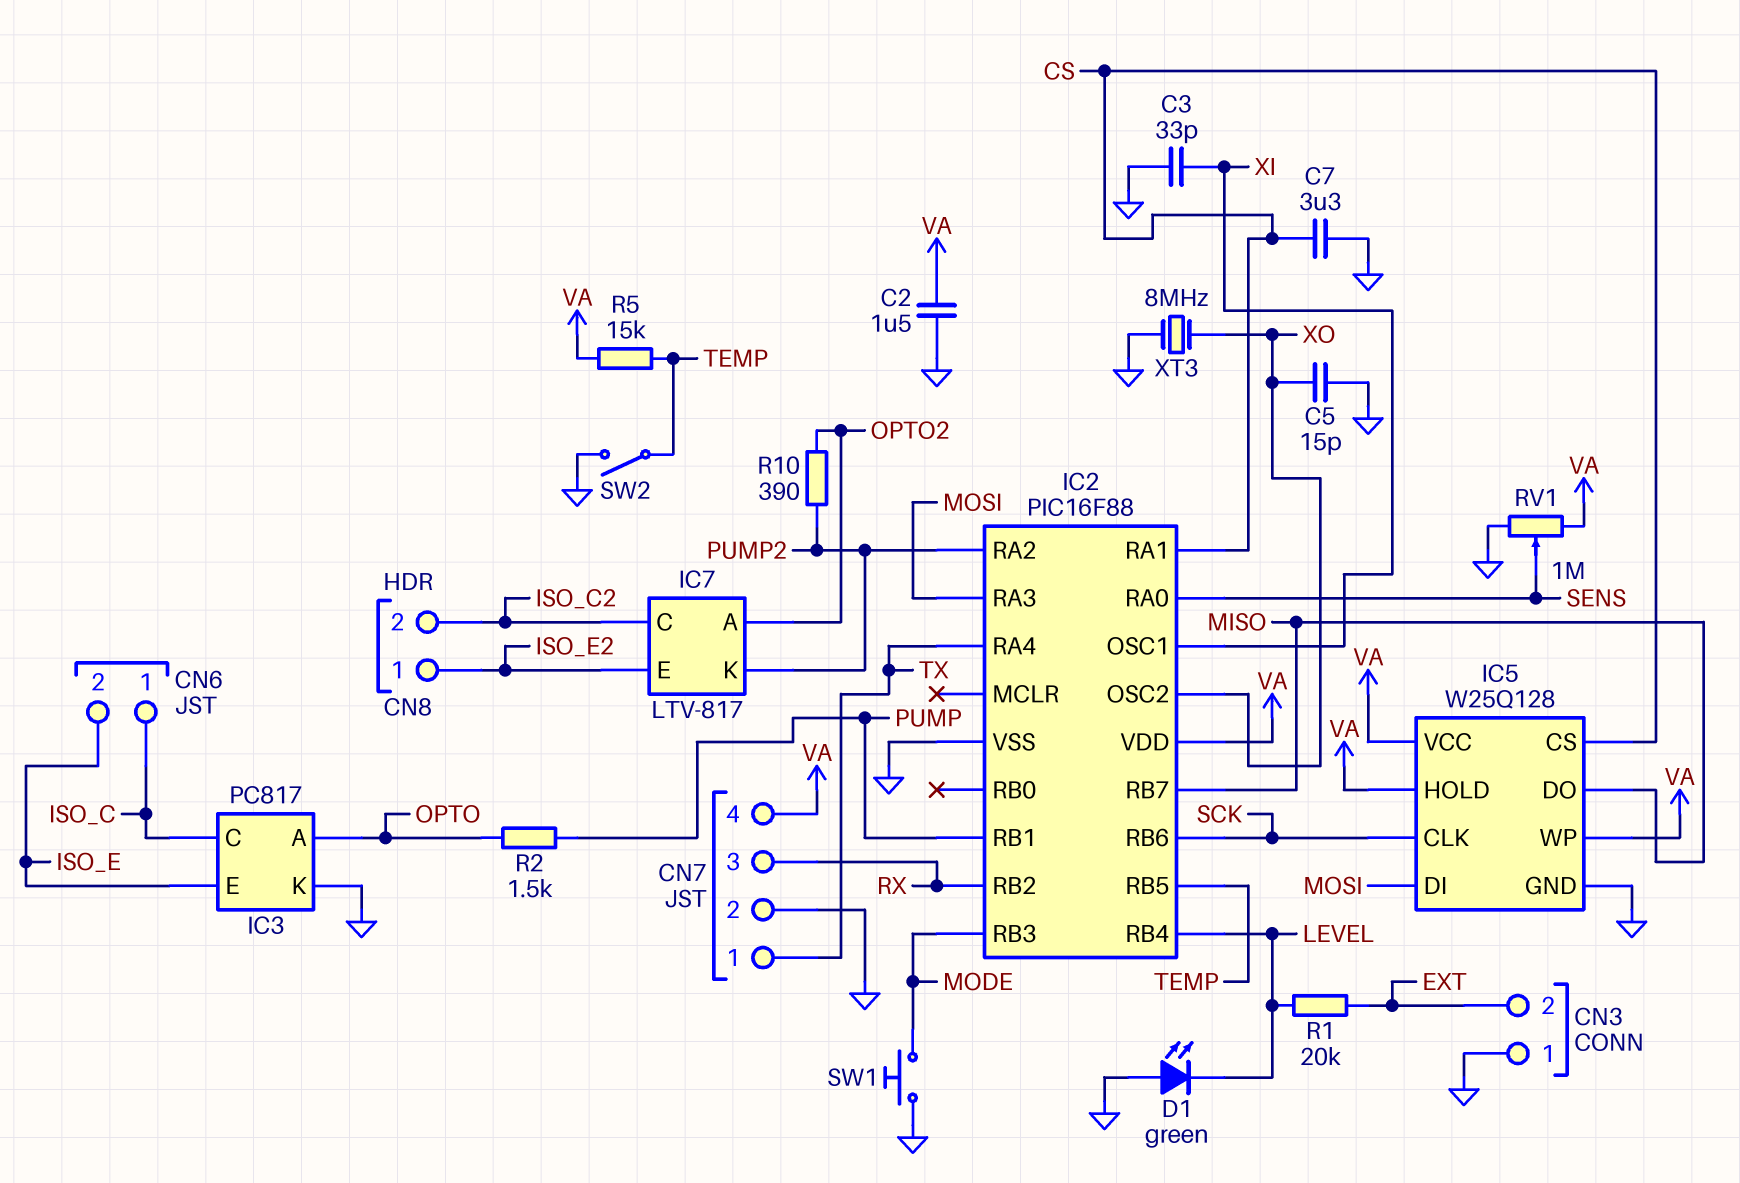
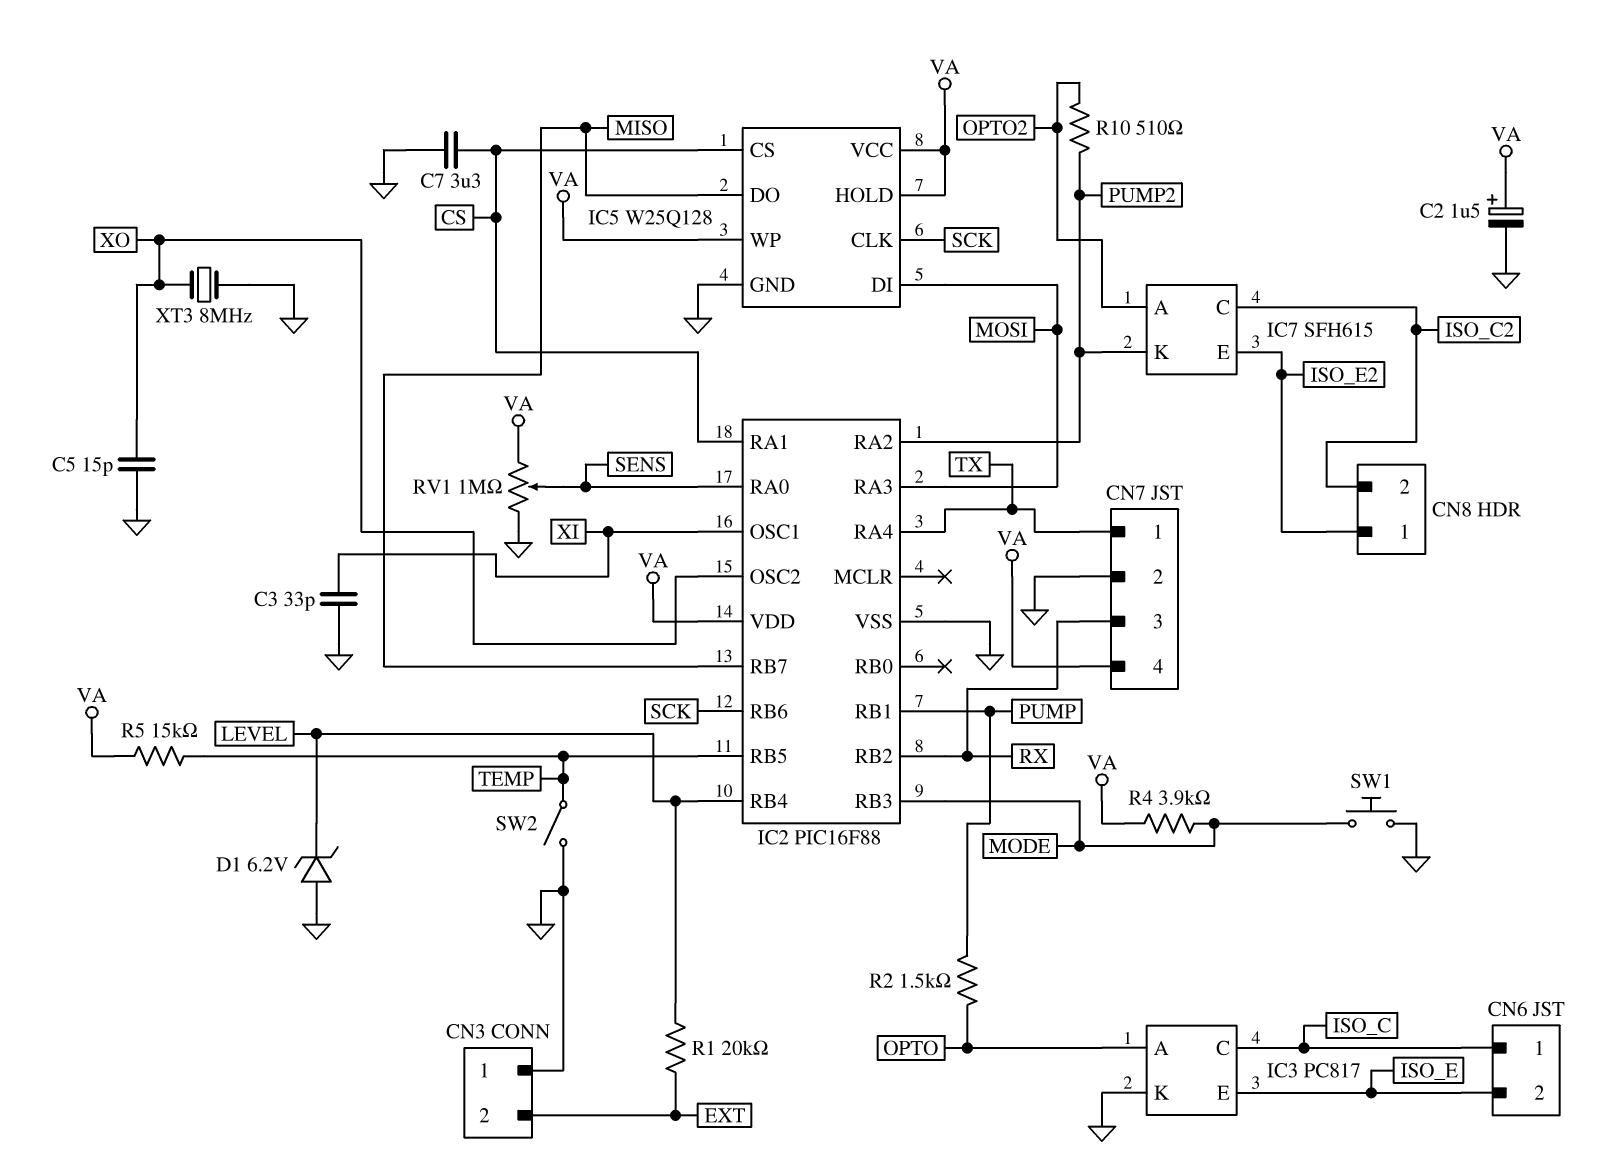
C2: 1.5uF (GND, VA) -> 1.5uF (plus VA, minus GND)
D1: LED green (A GND, K LEVEL) -> zener 6.2V (A GND, K LEVEL)
IC7: LTV-817 -> SFH615
R4: none -> 3.9k (MODE, VA)
R10: 390 (OPTO2, PUMP2) -> 510 (OPTO2, PUMP2)

